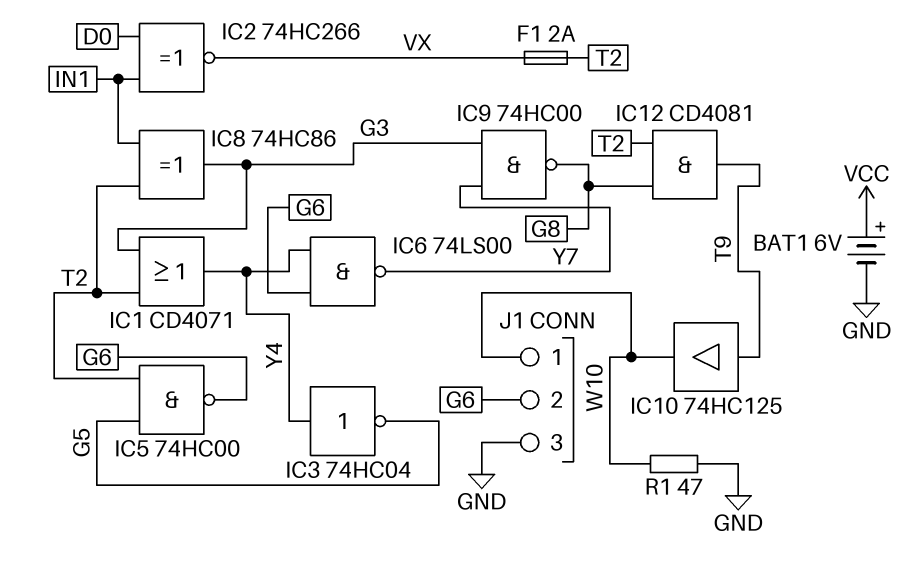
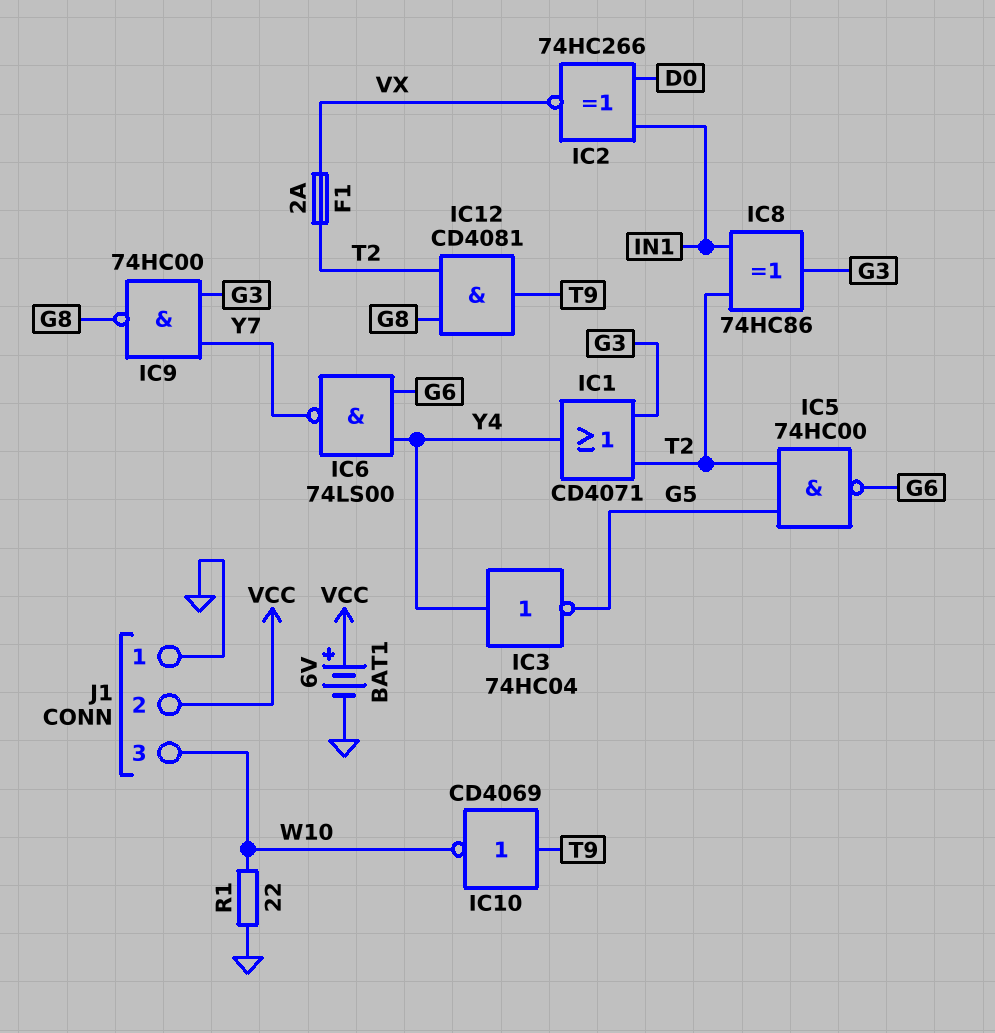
IC10: buffer 74HC125 (in T9, out W10) -> NOT CD4069 (in T9, out W10)
J1 pin 1: W10 -> GND
J1 pin 2: G6 -> VCC
J1 pin 3: GND -> W10
R1: 47 (GND, W10) -> 22 (GND, W10)

